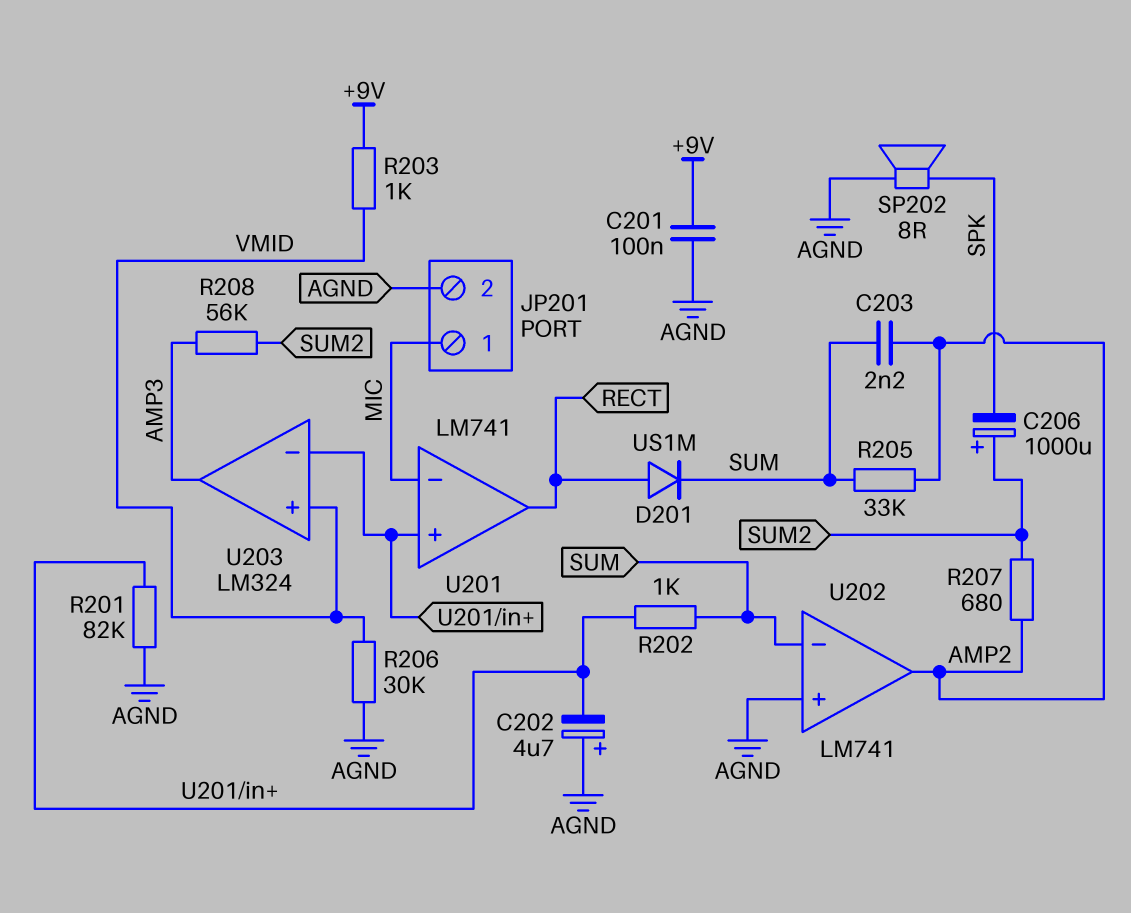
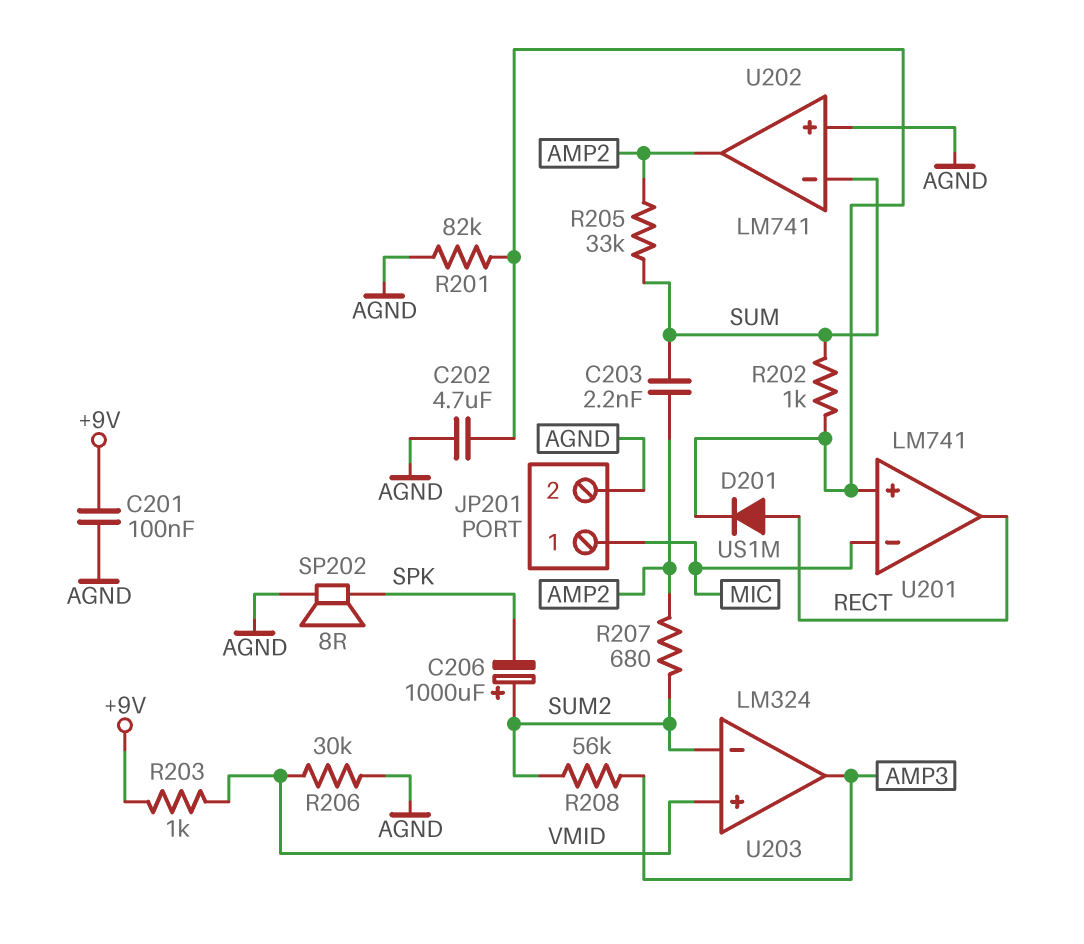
C202: 4.7uF (plus AGND, minus U201/in+) -> 4.7uF (AGND, U201/in+)
D201: diode US1M (A RECT, K SUM) -> diode US1M (A RECT, K U201/in+)
U203 pin in-: U201/in+ -> SUM2

